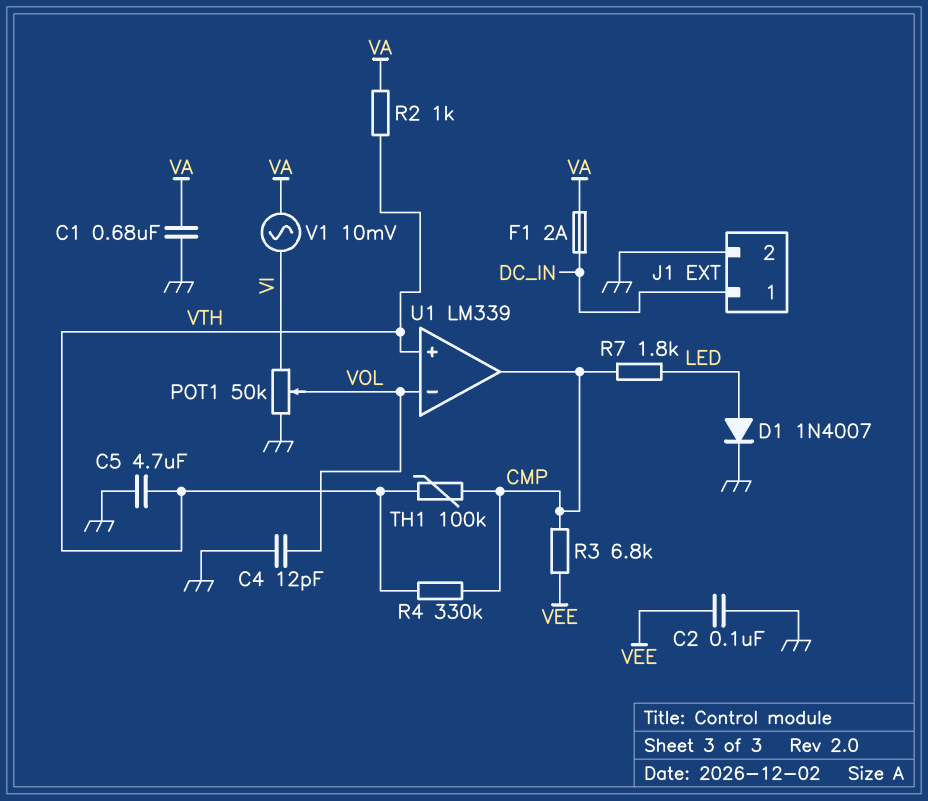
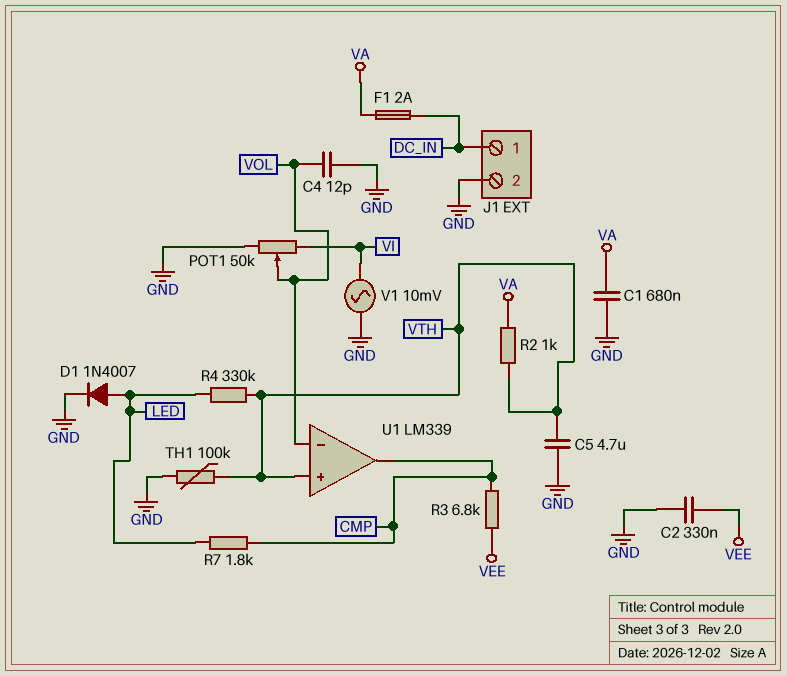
C2: 100nF (GND, VEE) -> 330nF (GND, VEE)
R4: 330k (CMP, VTH) -> 330k (LED, VTH)
TH1: 100k (CMP, VTH) -> 100k (GND, VTH)
V1: AC 10mV (VA, VI) -> AC 10mV (GND, VI)

